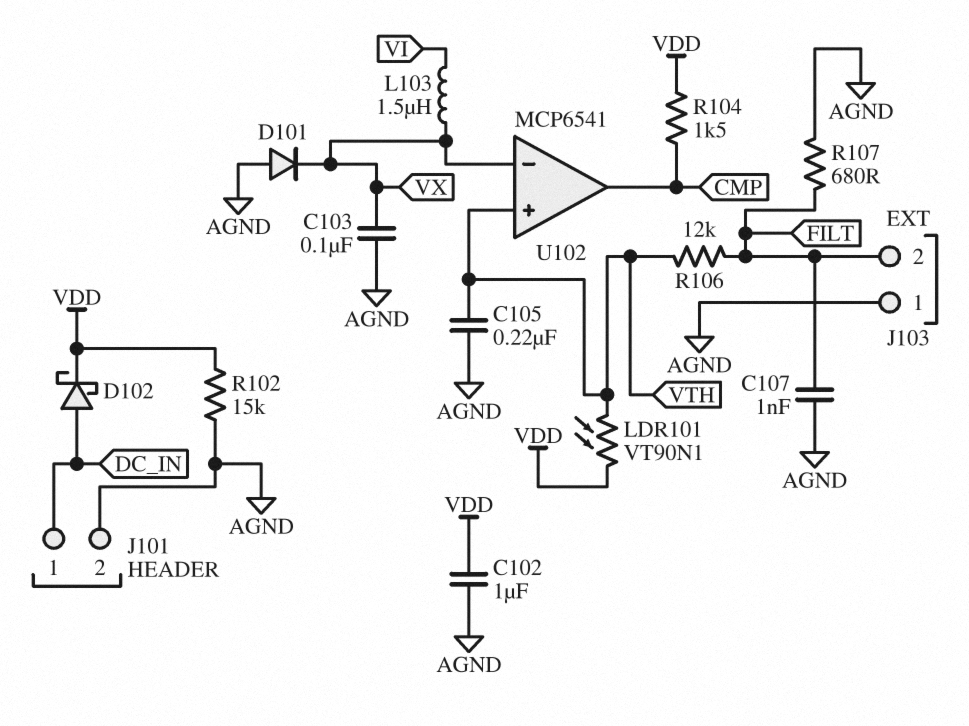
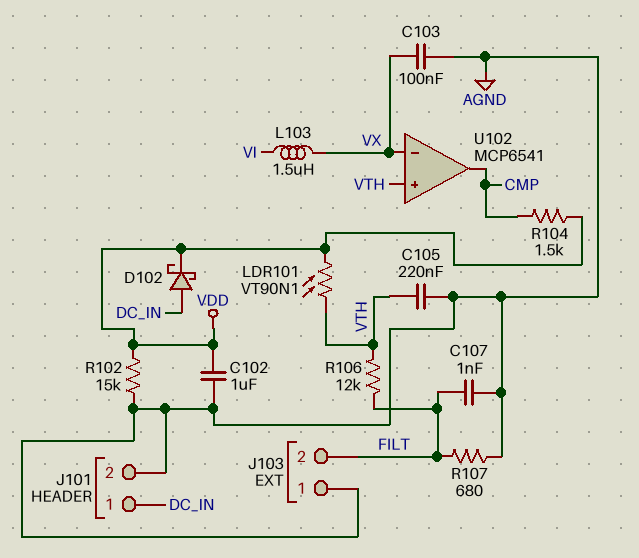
D101: diode (A AGND, K VX) -> none

